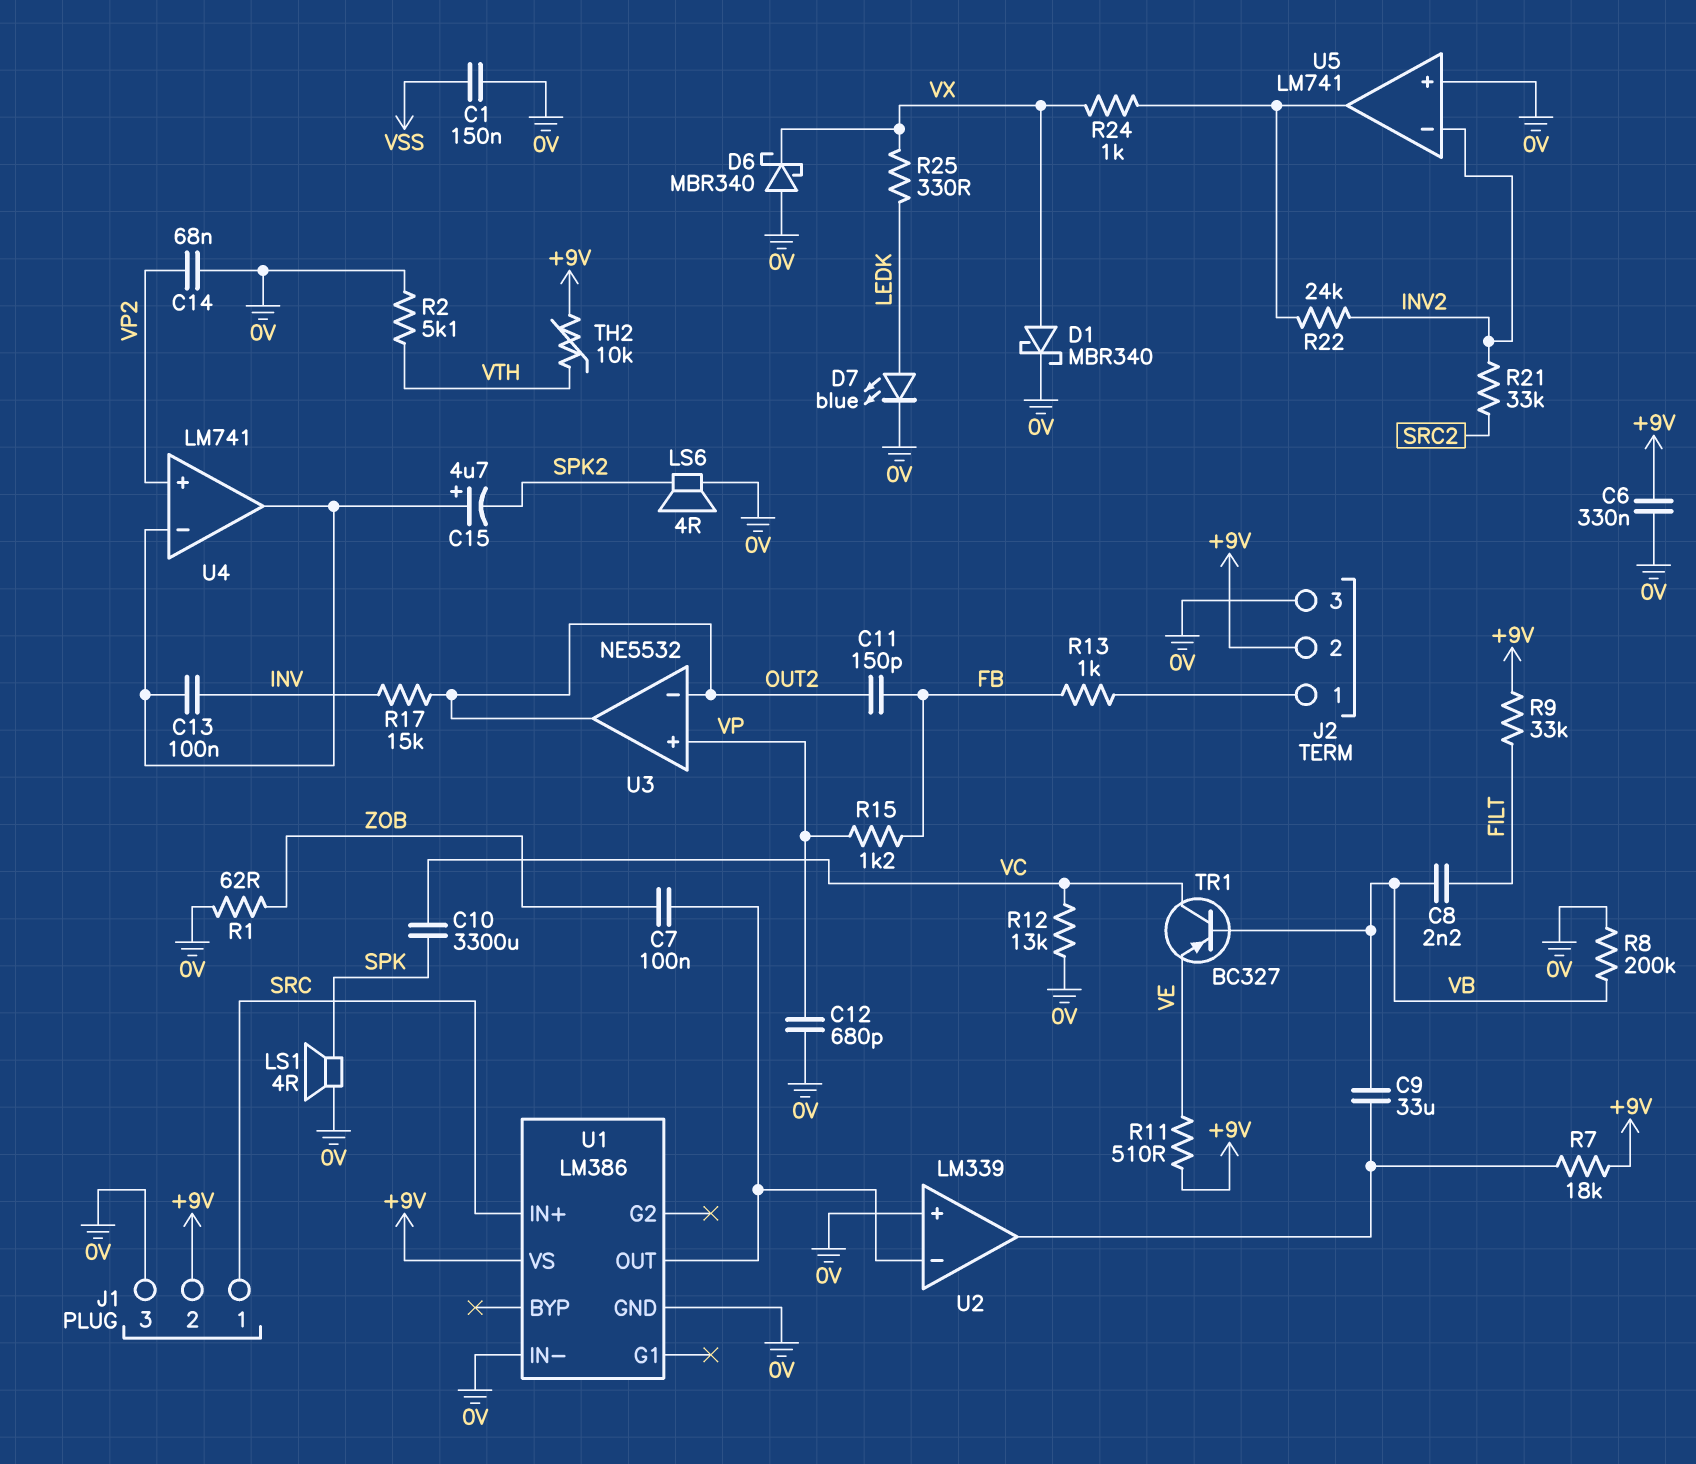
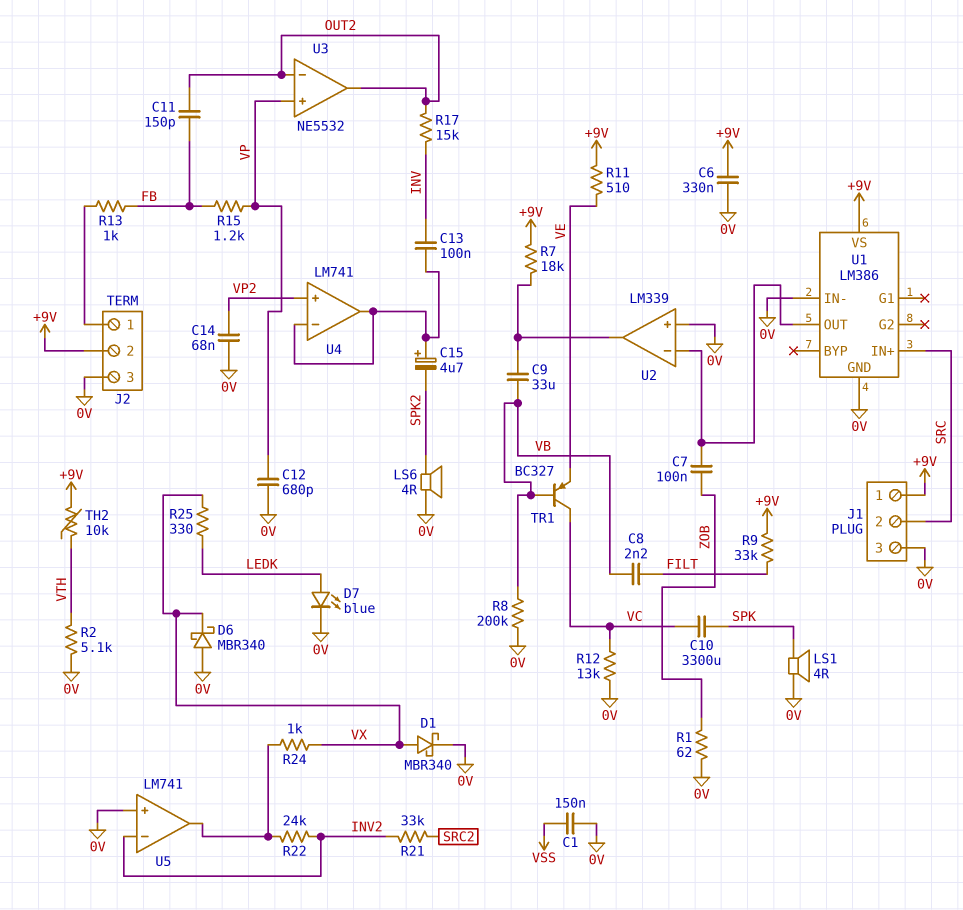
J1 pin 1: SRC -> +9V
J1 pin 2: +9V -> SRC

